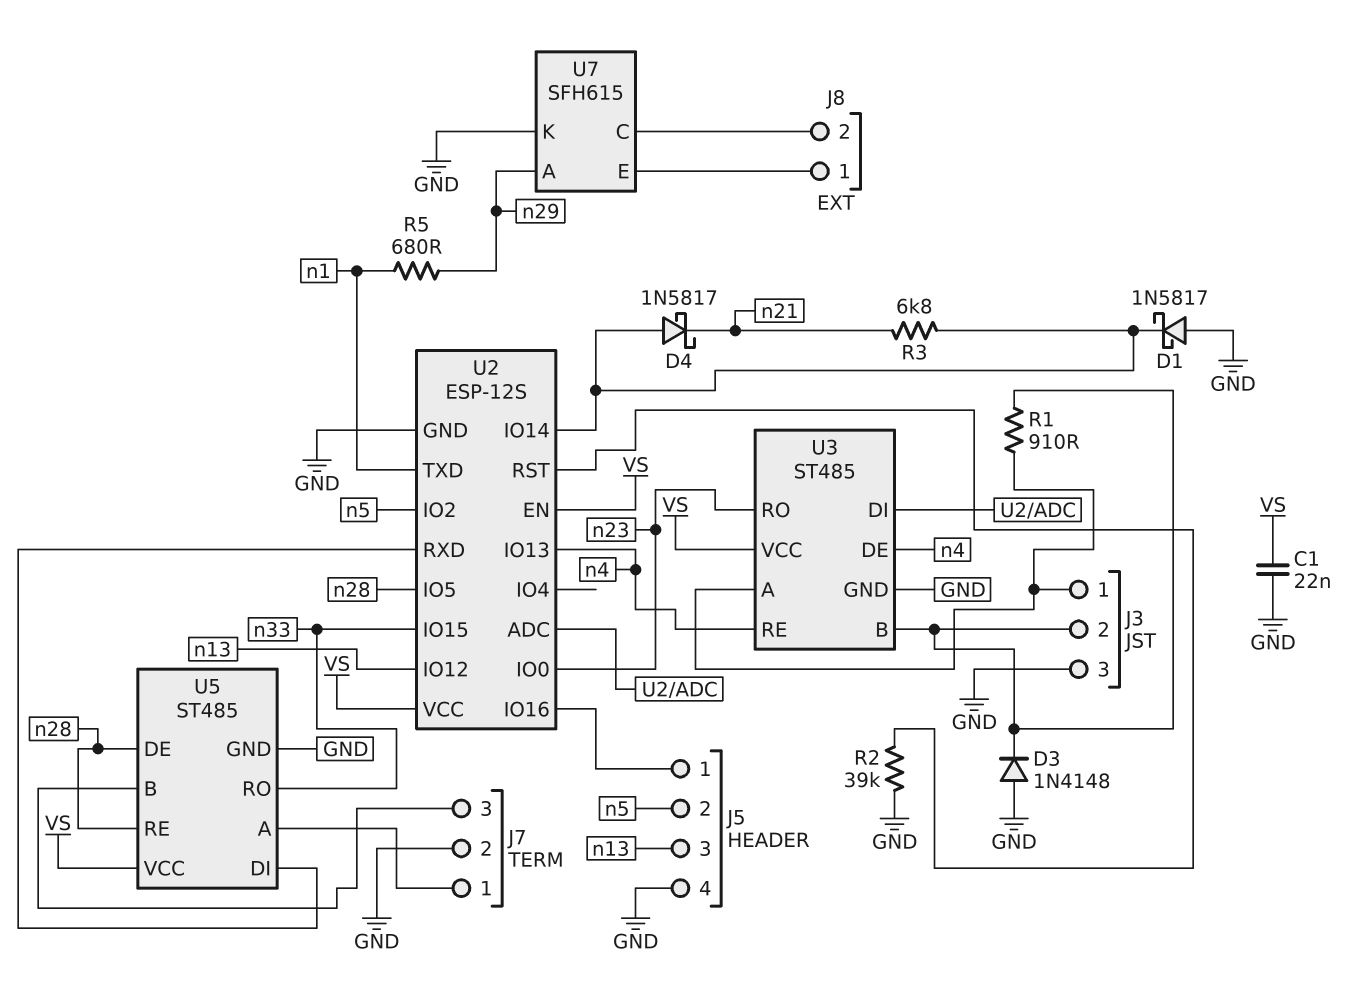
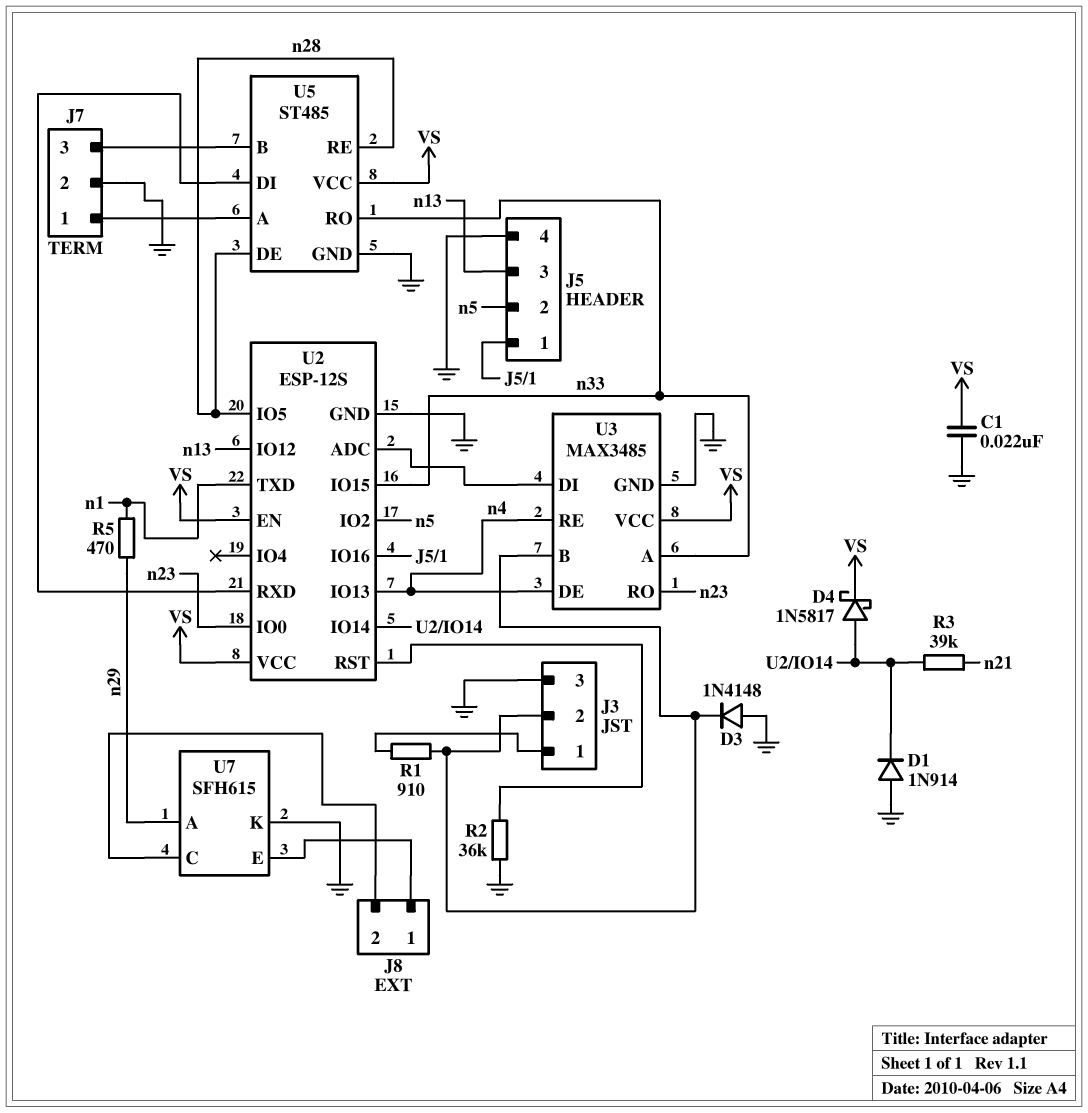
D1: schottky 1N5817 (A GND, K U2/IO14) -> diode 1N914 (A GND, K U2/IO14)
D4: schottky 1N5817 (A U2/IO14, K n21) -> schottky 1N5817 (A U2/IO14, K VS)
R2: 39k (GND, U2/RST) -> 36k (GND, U2/RST)
R3: 6.8k (U2/IO14, n21) -> 39k (U2/IO14, n21)
R5: 680 (n1, n29) -> 470 (n1, n29)
U3: ST485 -> MAX3485
U3 pin A: J3/1 -> n33

